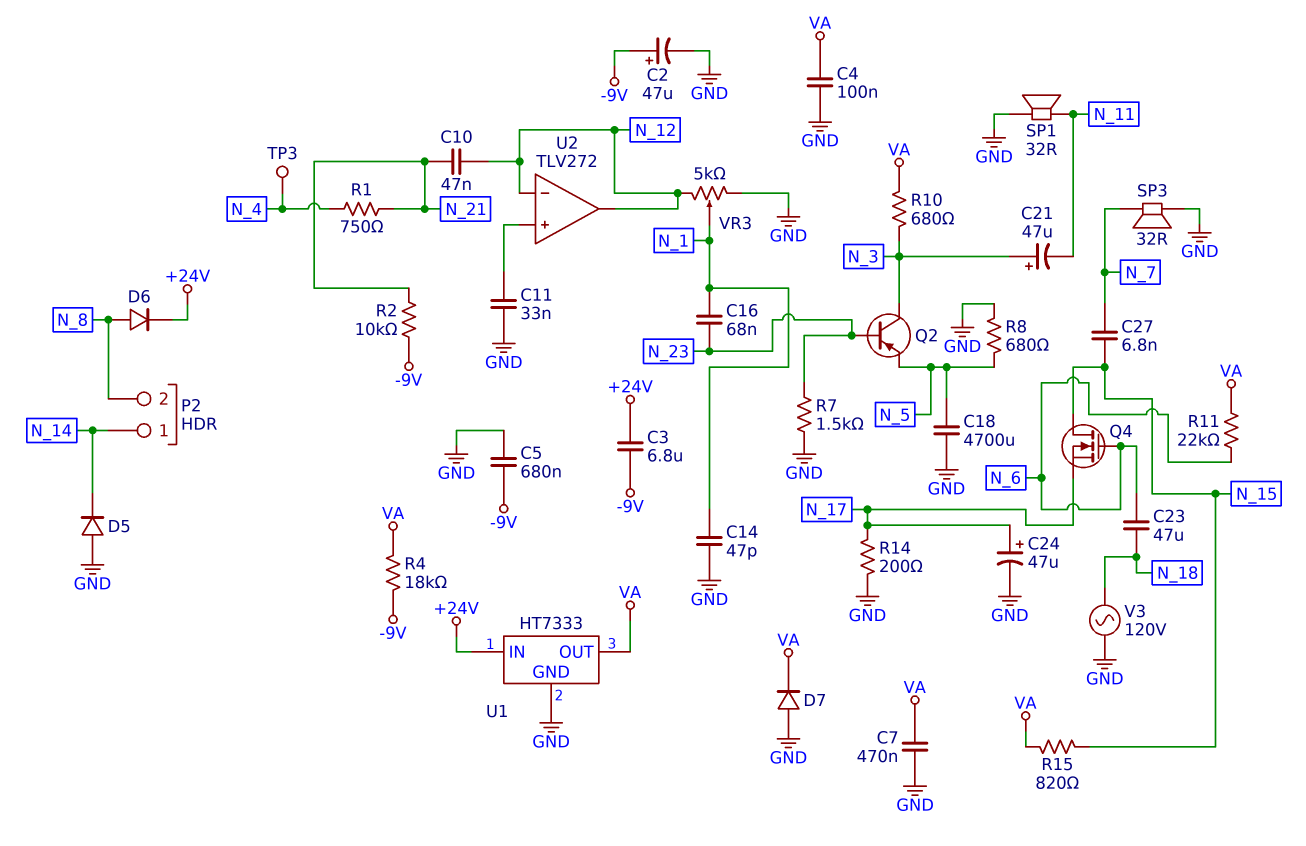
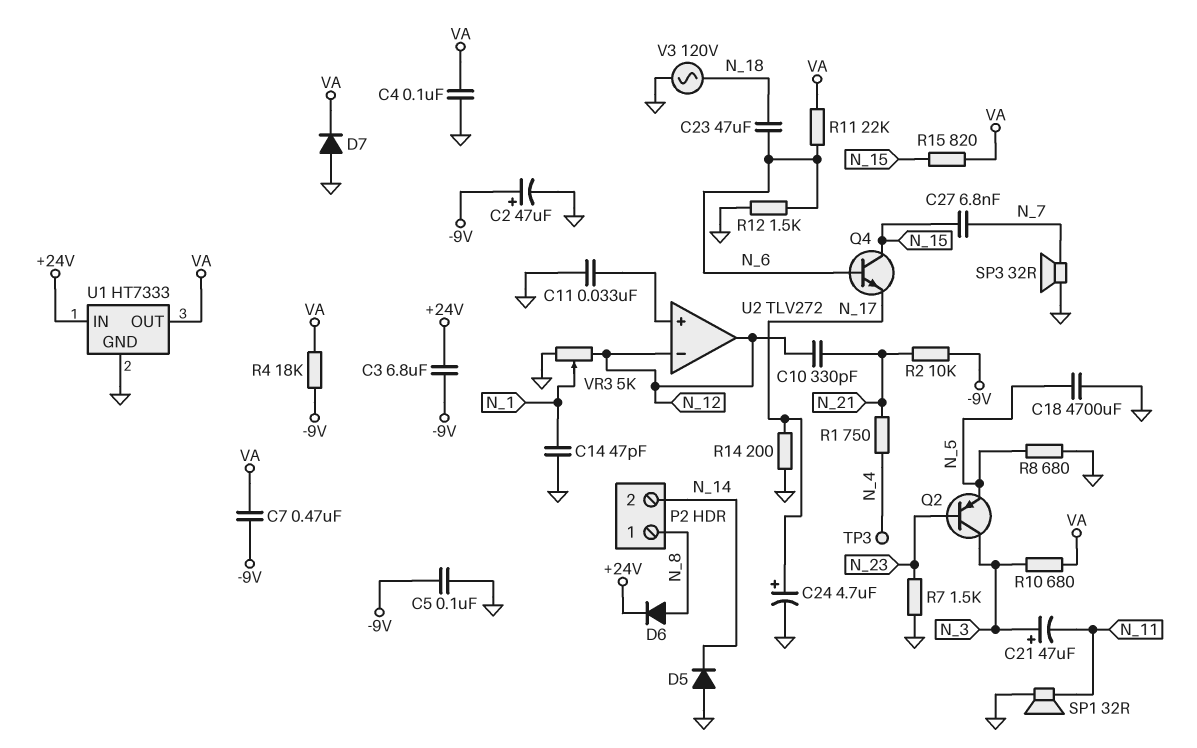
C5: 680nF (-9V, GND) -> 100nF (-9V, GND)
C7: 470nF (GND, VA) -> 470nF (-9V, VA)
C10: 47nF (N_12, N_21) -> 330pF (N_12, N_21)
C16: 68nF (N_1, N_23) -> none
C24: 47uF (plus N_17, minus GND) -> 4.7uF (plus N_17, minus GND)
P2 pin 1: N_14 -> N_8
P2 pin 2: N_8 -> N_14
Q4: NMOS (G N_6, D N_15, S N_17) -> NPN (B N_6, C N_15, E N_17)
R12: none -> 1.5k (GND, N_6)

